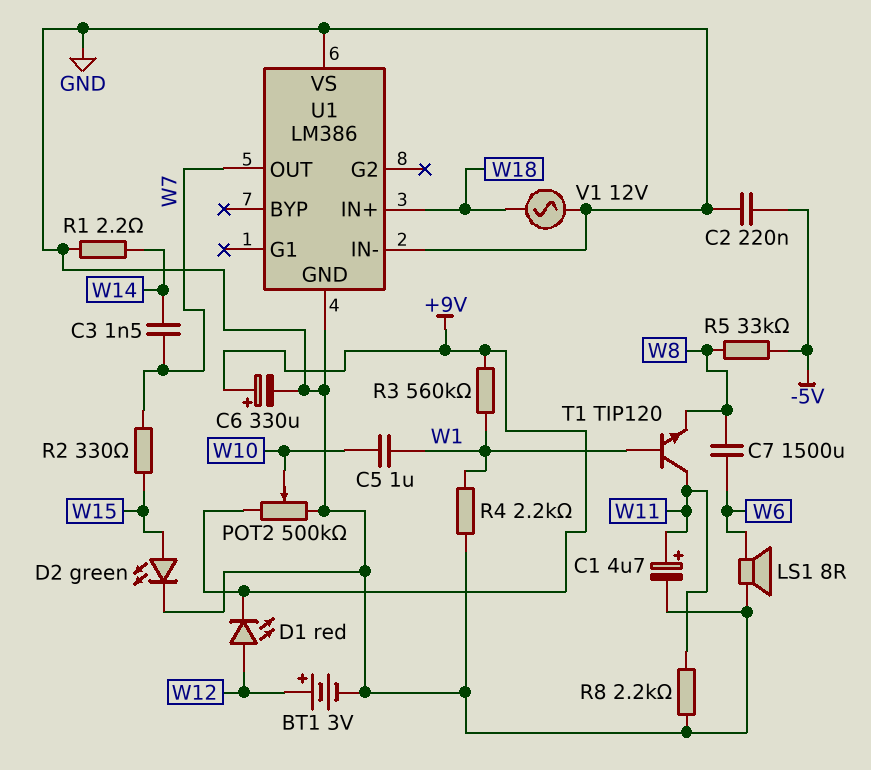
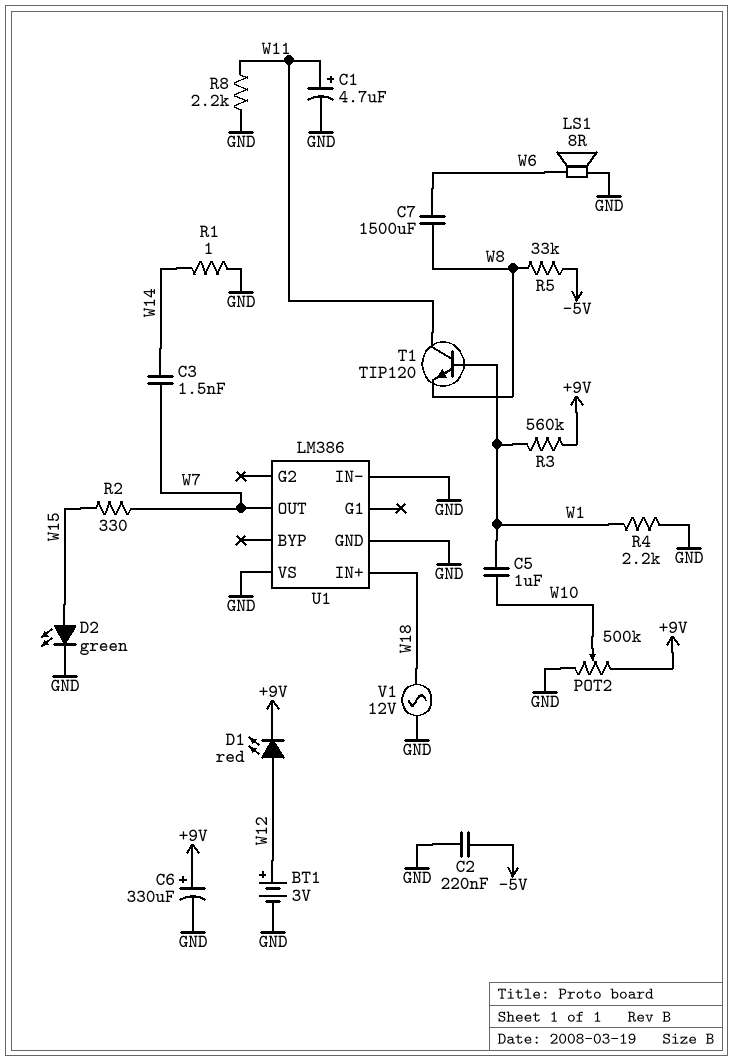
R1: 2.2 (GND, W14) -> 1 (GND, W14)

